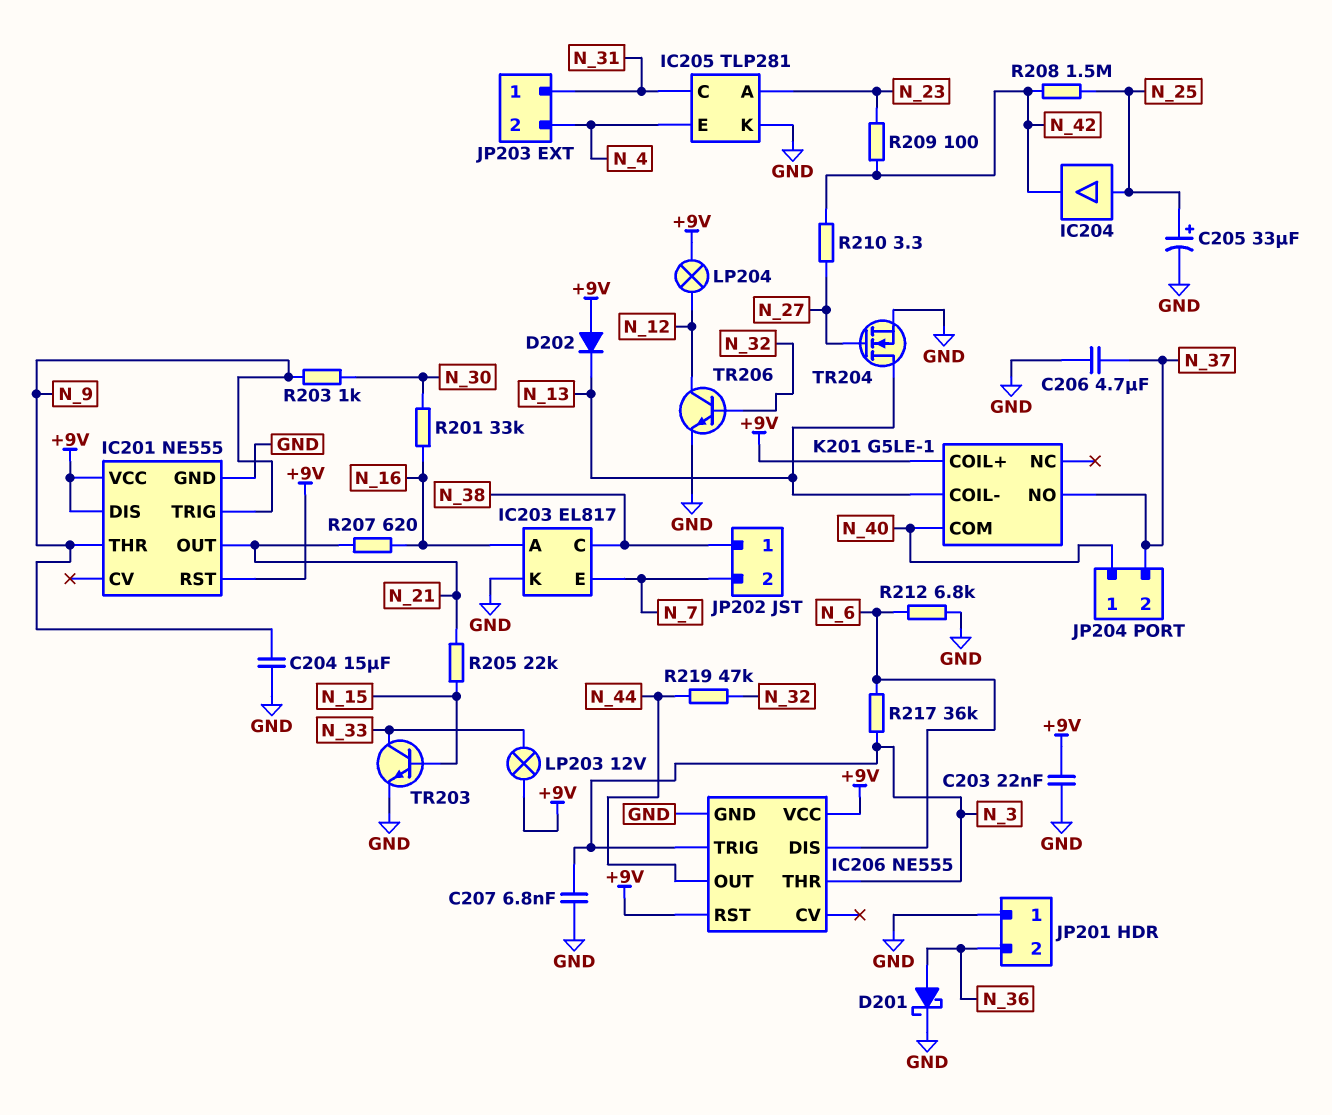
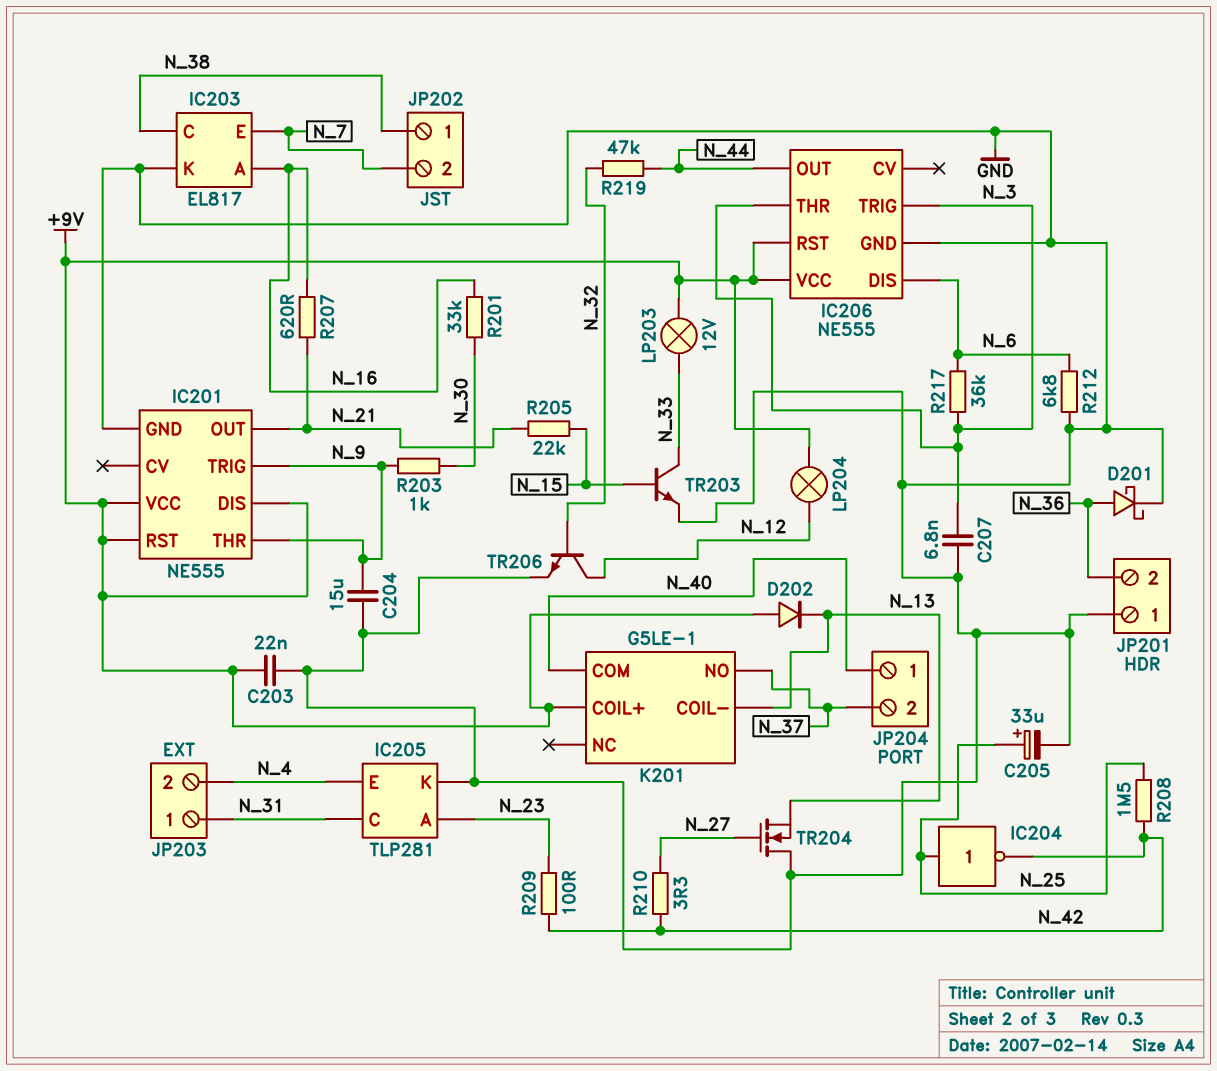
C206: 4.7uF (GND, N_37) -> none
IC204: buffer (in N_25, out N_42) -> NOT (in N_25, out N_42)
TR204: NMOS (G N_27, D N_13, S GND) -> NMOS (G N_27, D GND, S N_13)

